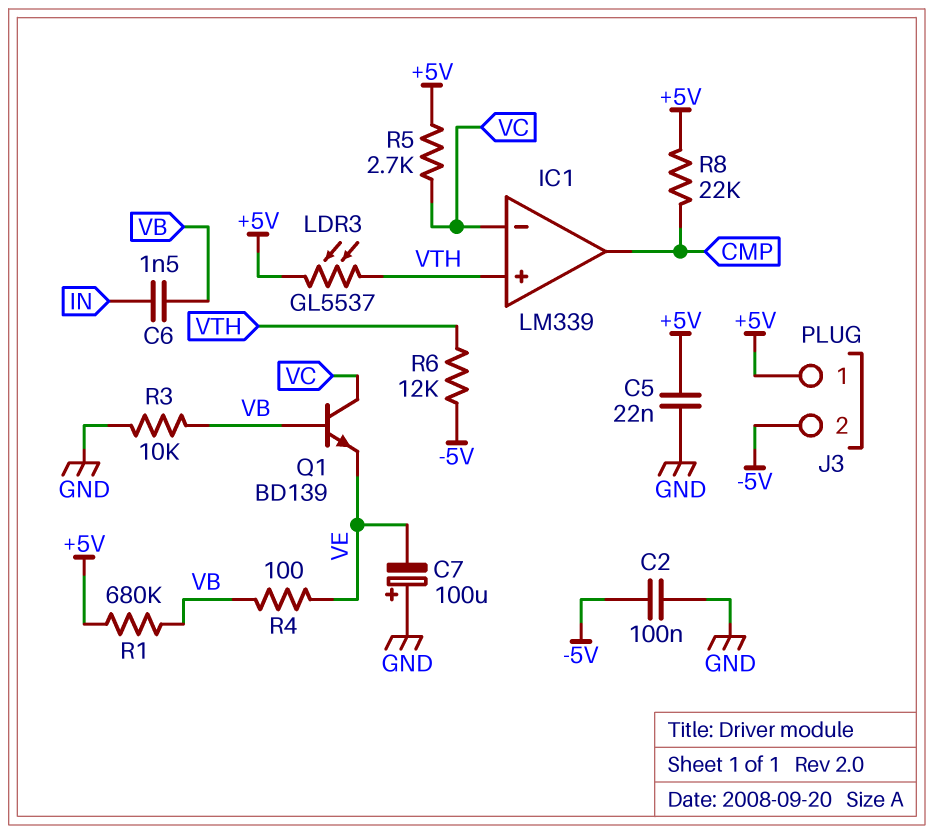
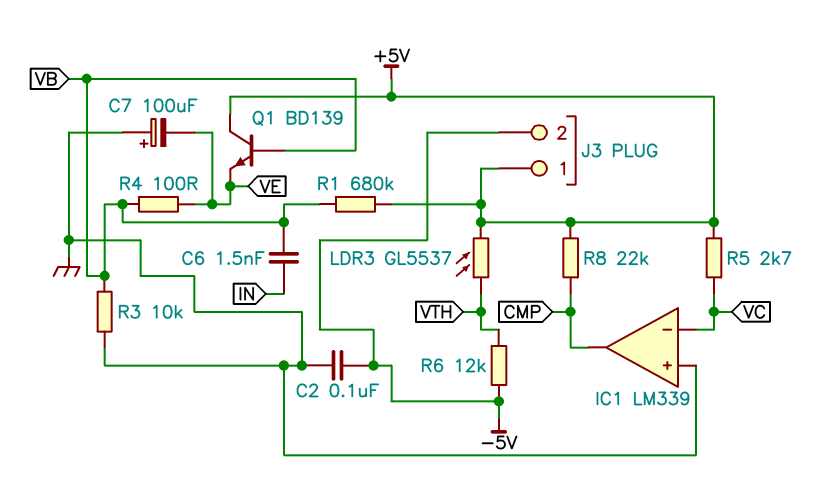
C5: 22nF (+5V, GND) -> none
IC1 pin in+: VTH -> GND
Q1: NPN BD139 (B VB, C VC, E VE) -> NPN BD139 (B VB, C +5V, E VE)

